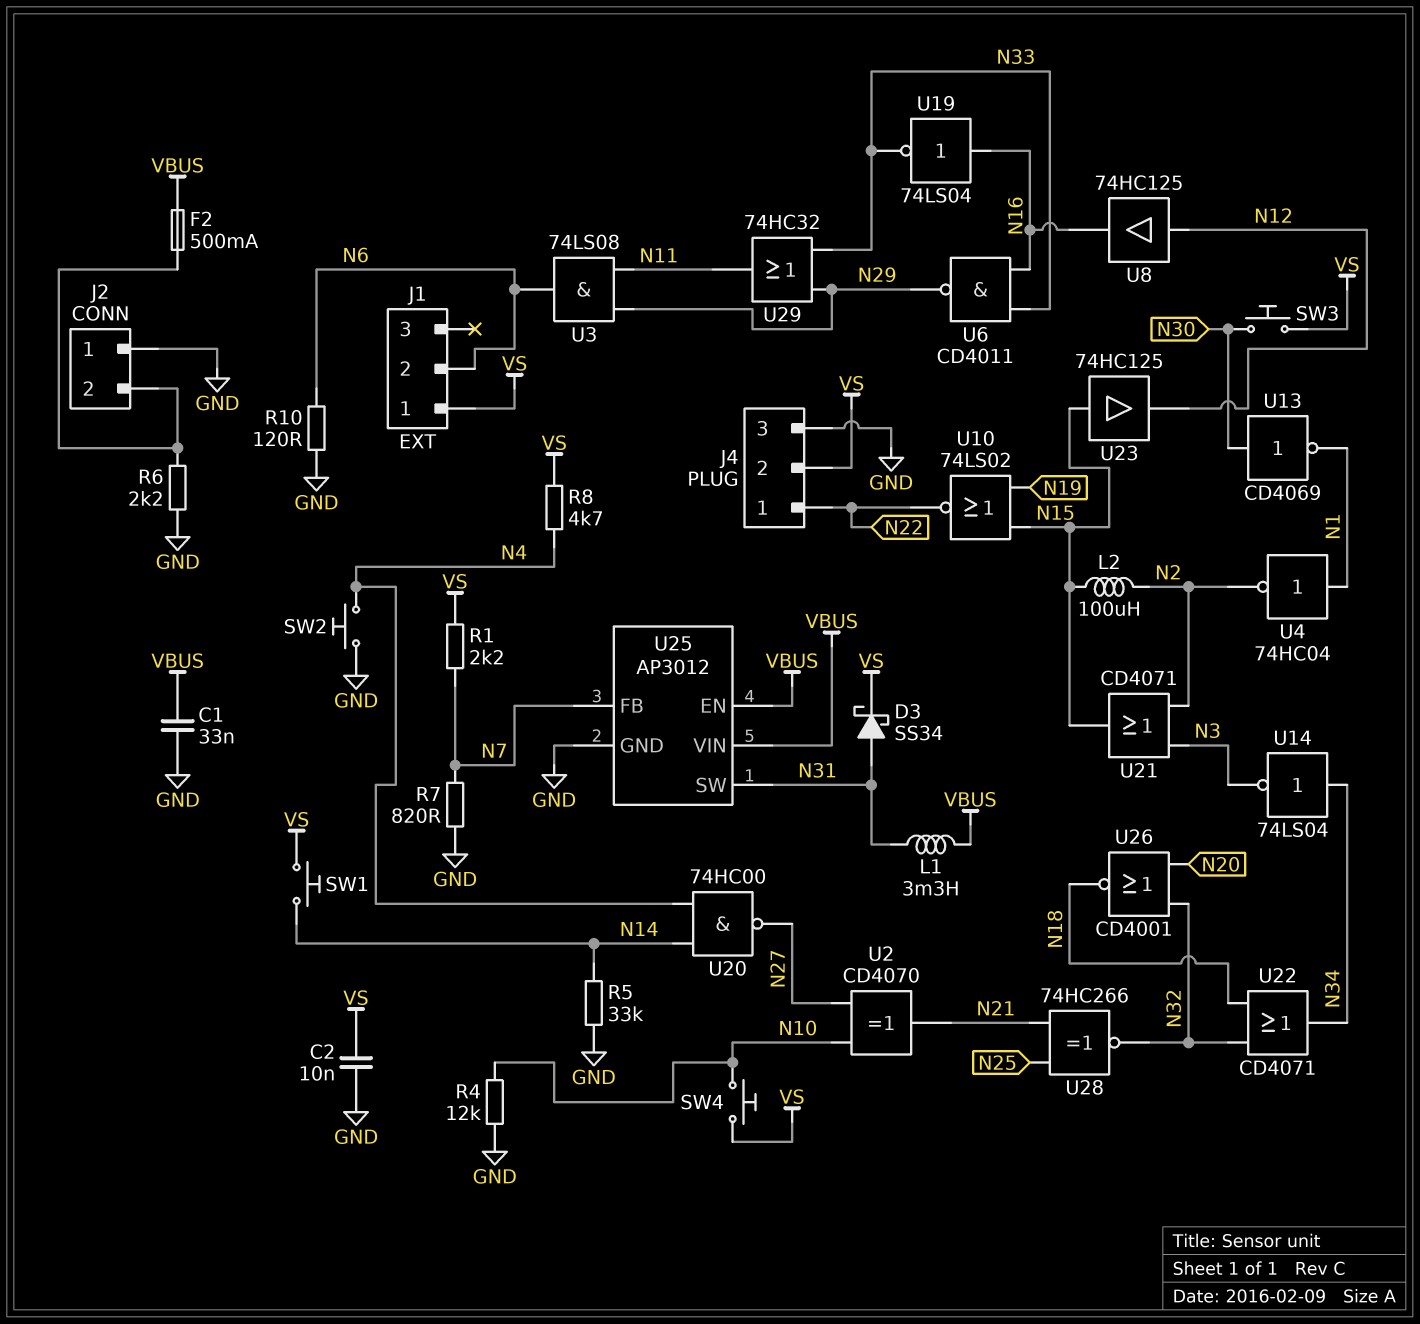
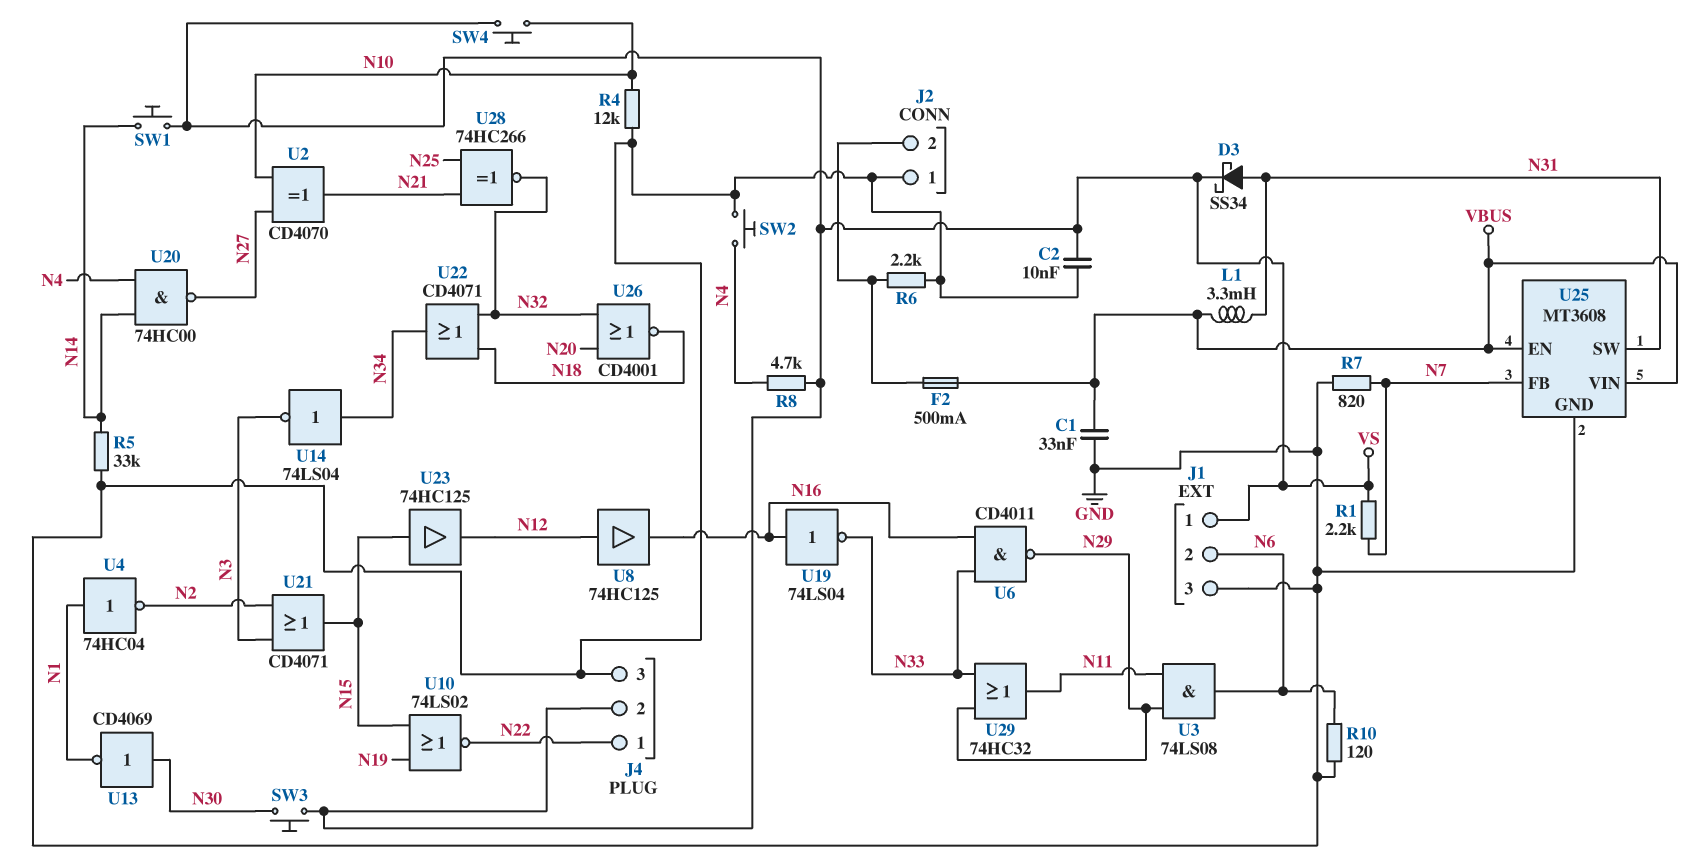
J1 pin 3: none -> GND
L2: 100uH (N2, N15) -> none
U25: AP3012 -> MT3608

